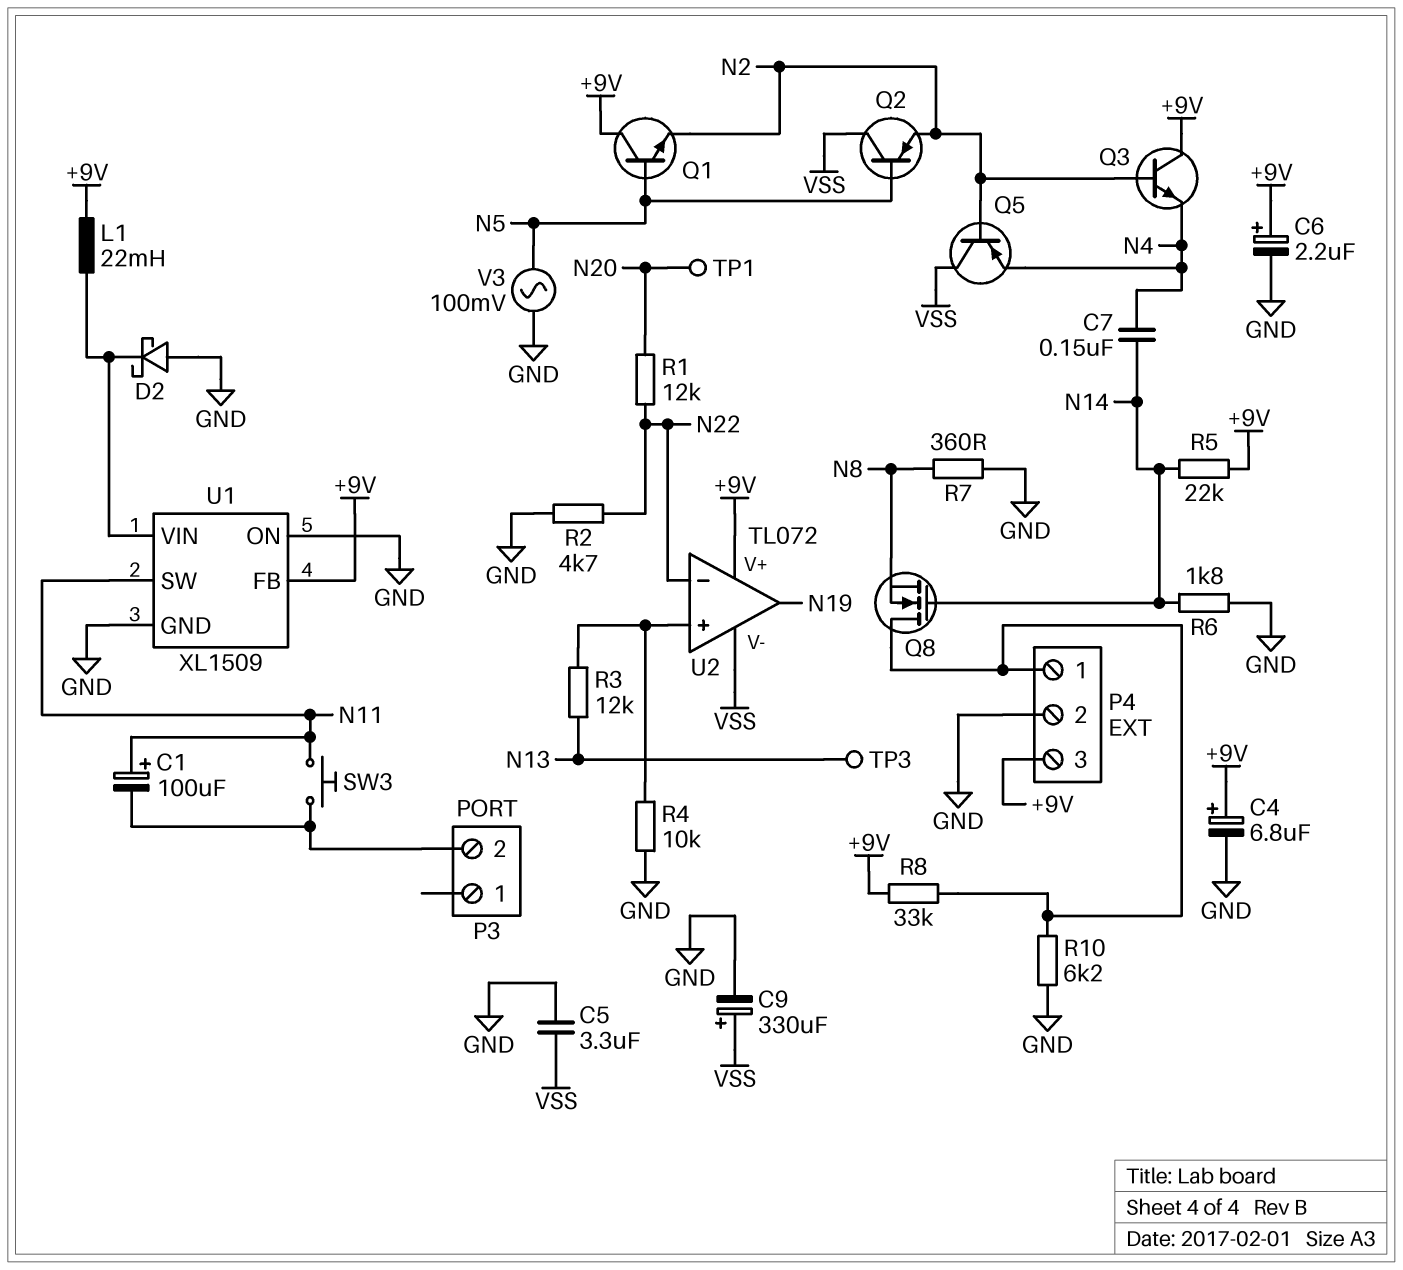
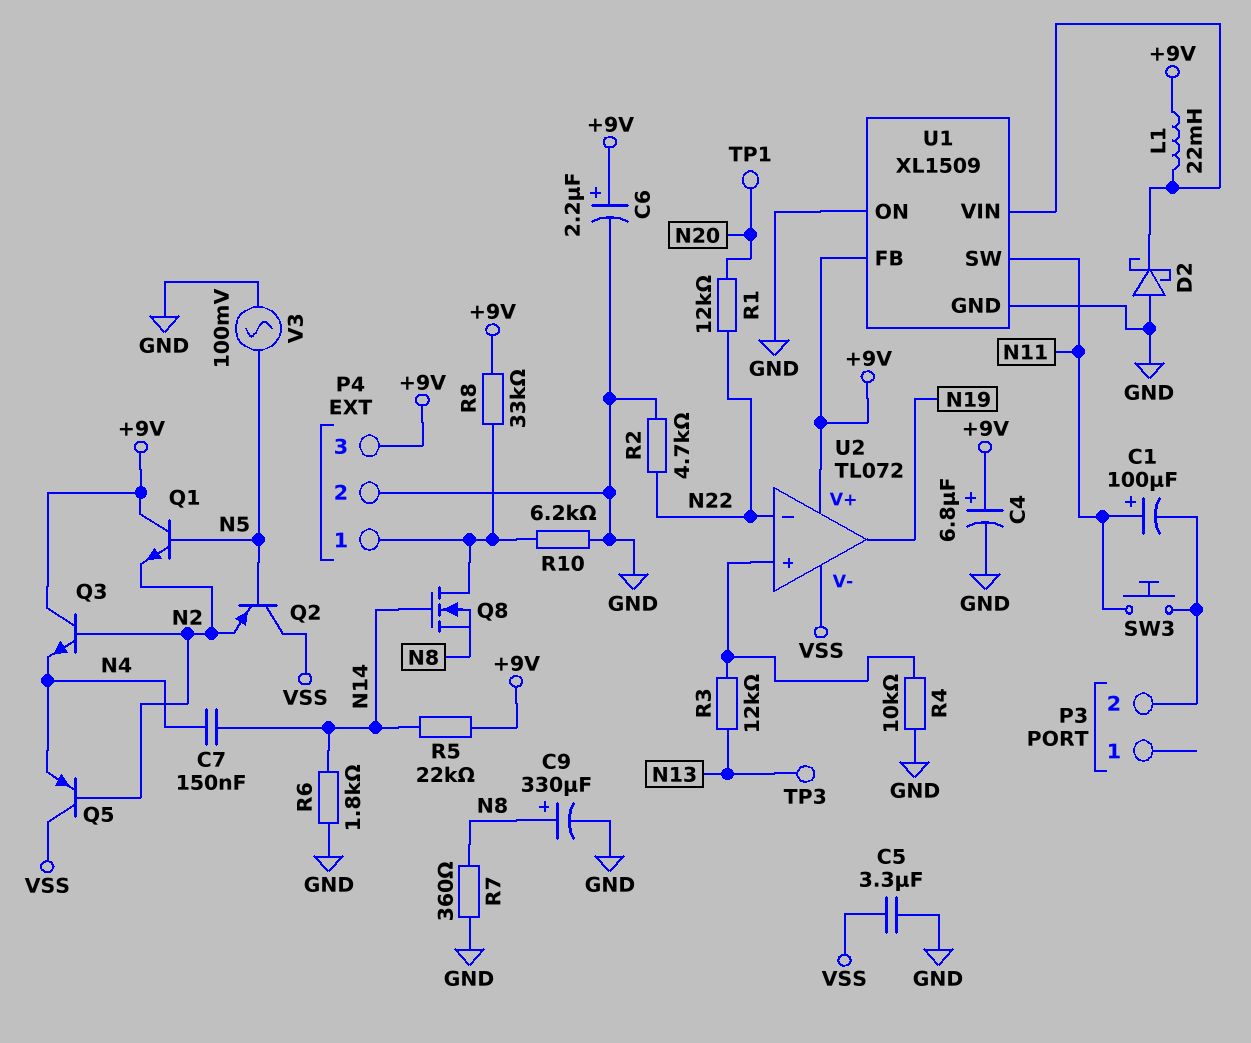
C9: 330uF (plus VSS, minus GND) -> 330uF (plus N8, minus GND)

